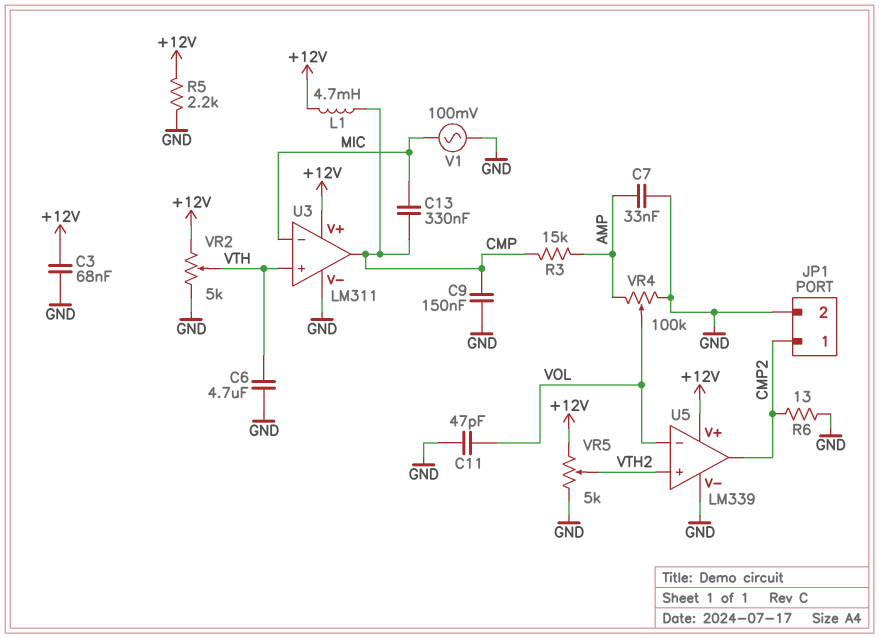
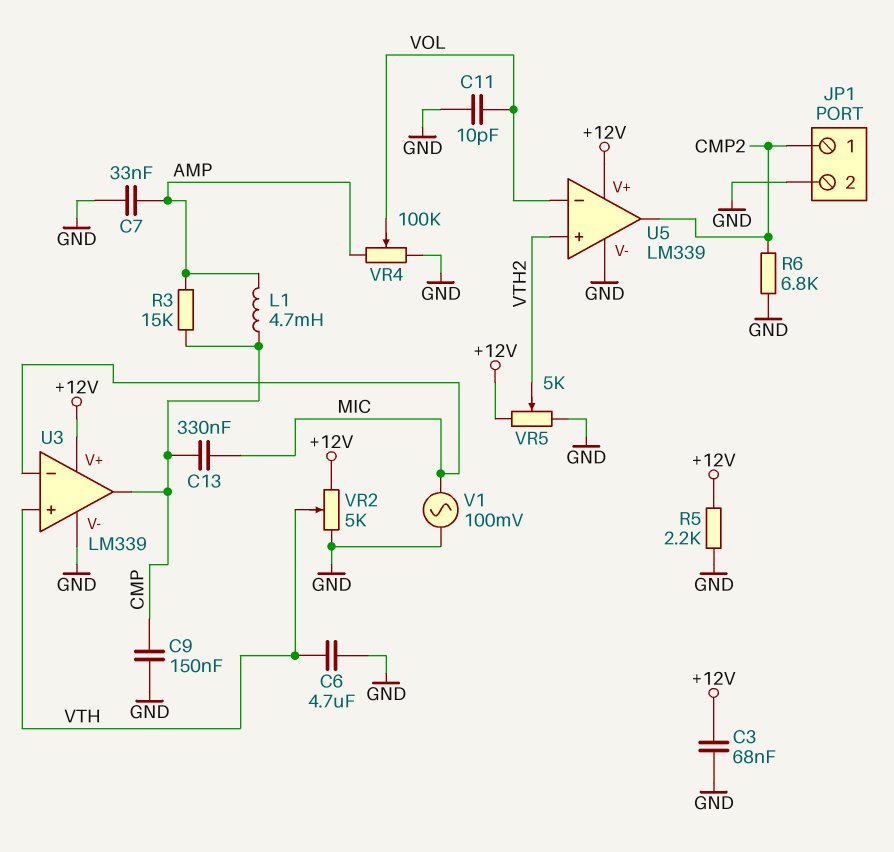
C11: 47pF (GND, VOL) -> 10pF (GND, VOL)
L1: 4.7mH (+12V, CMP) -> 4.7mH (AMP, CMP)
R6: 13 (CMP2, GND) -> 6.8k (CMP2, GND)
U3: LM311 -> LM339

